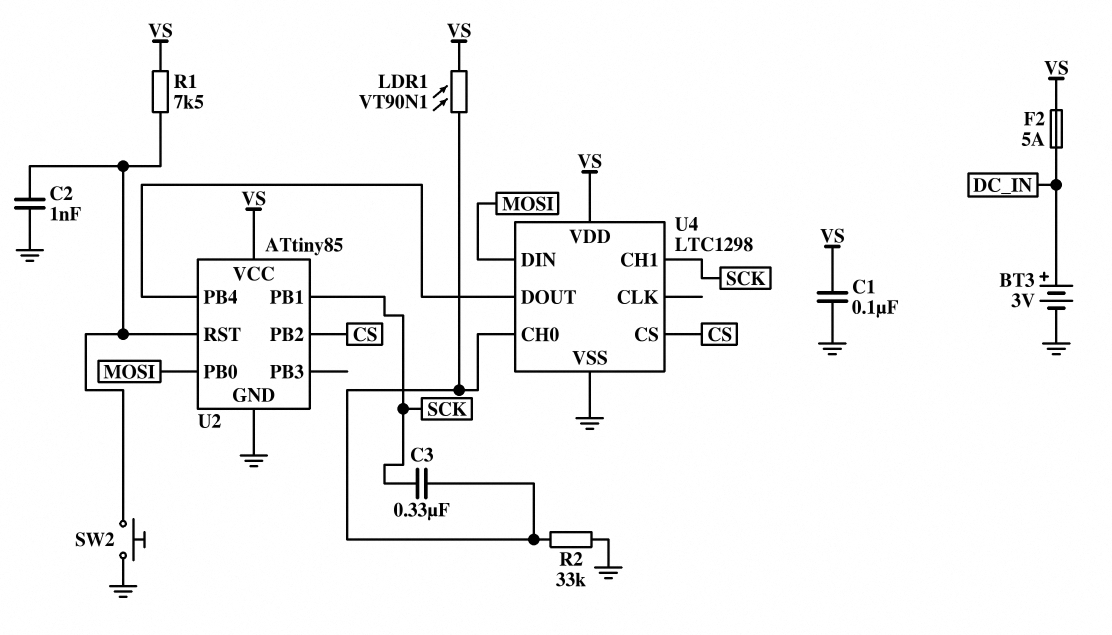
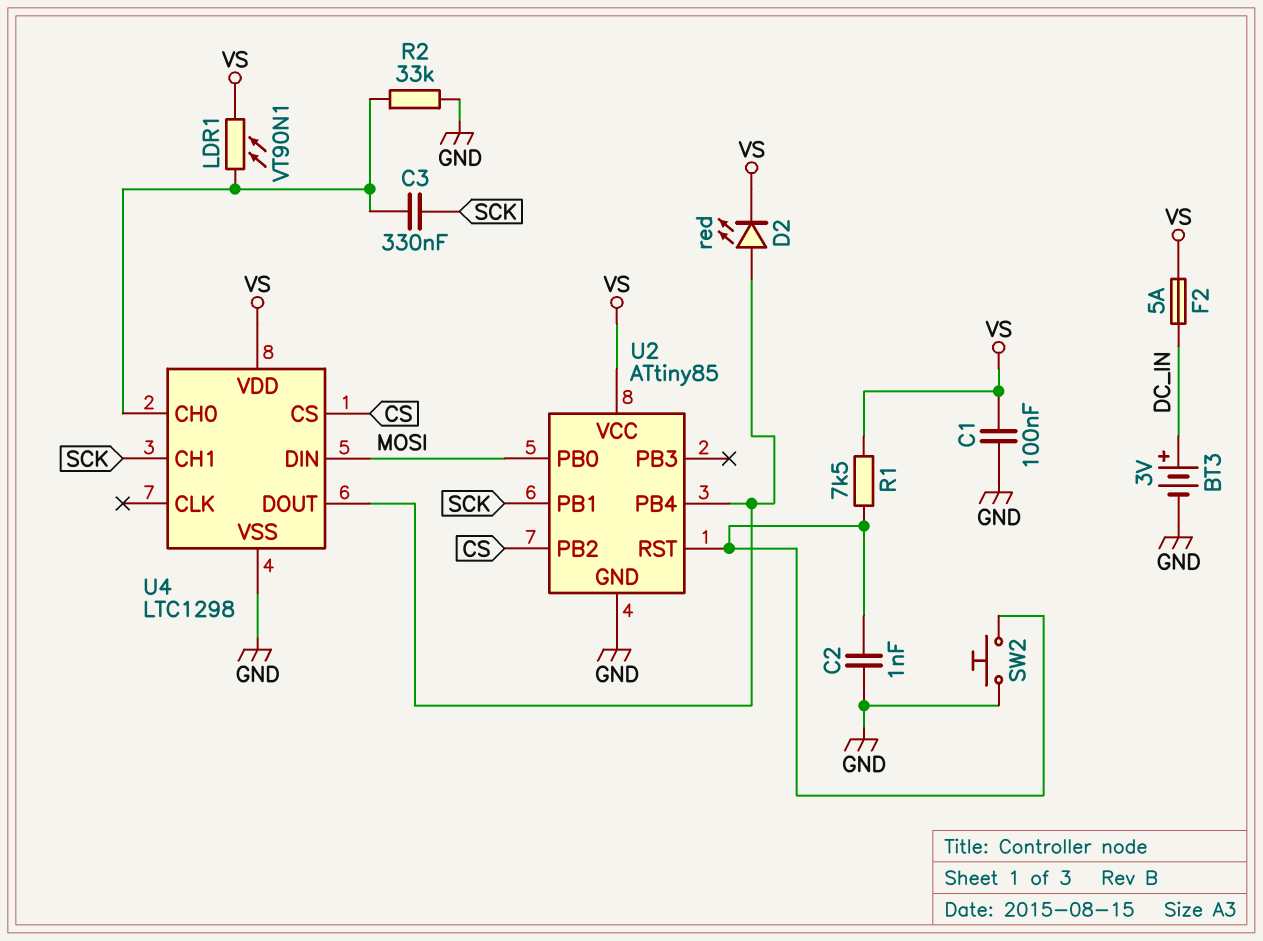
D2: none -> LED red (A U2/PB4, K VS)

